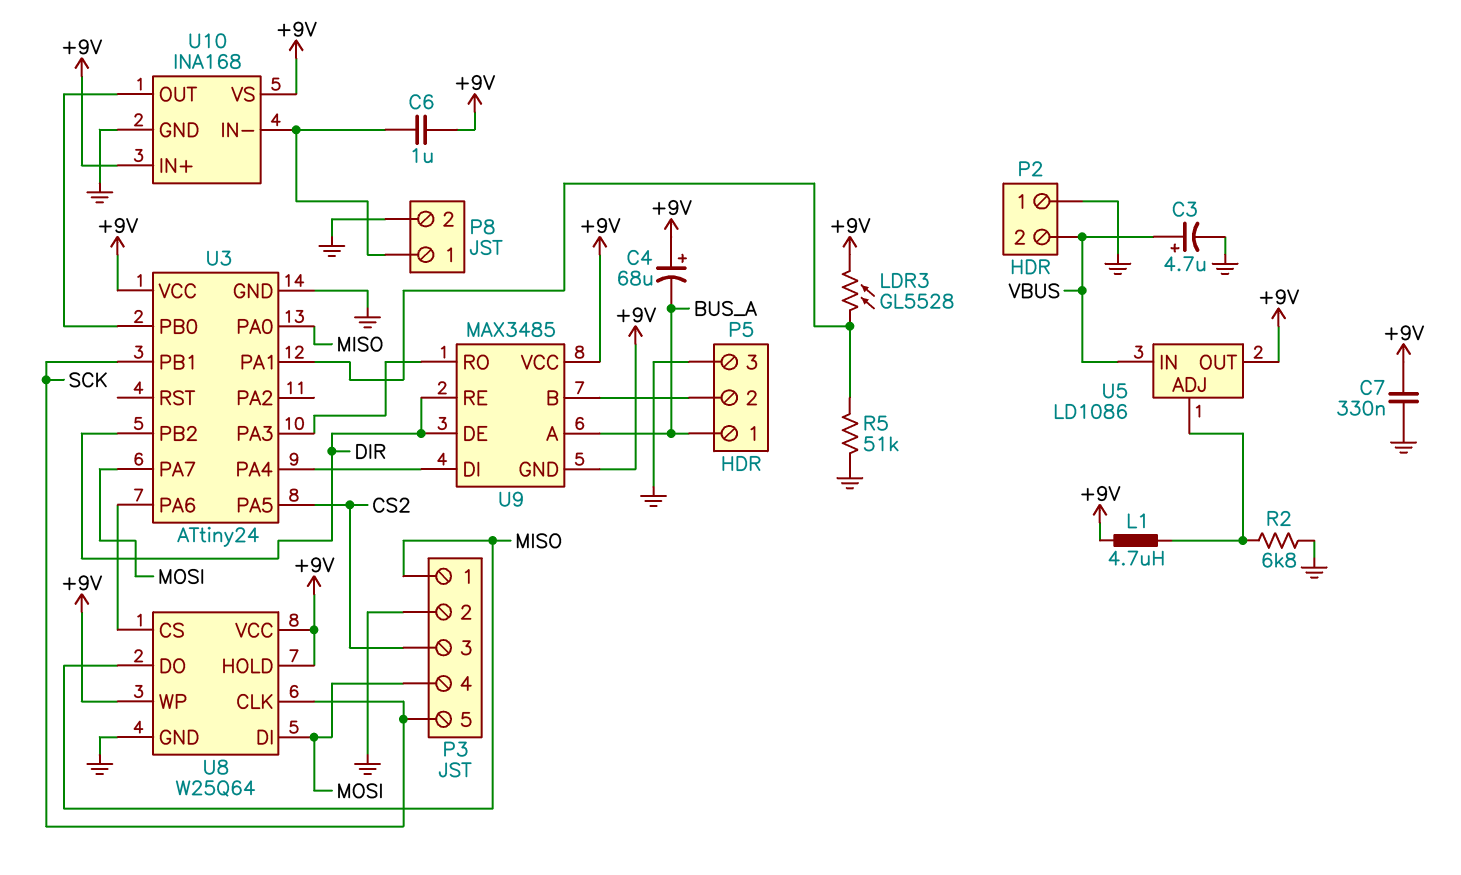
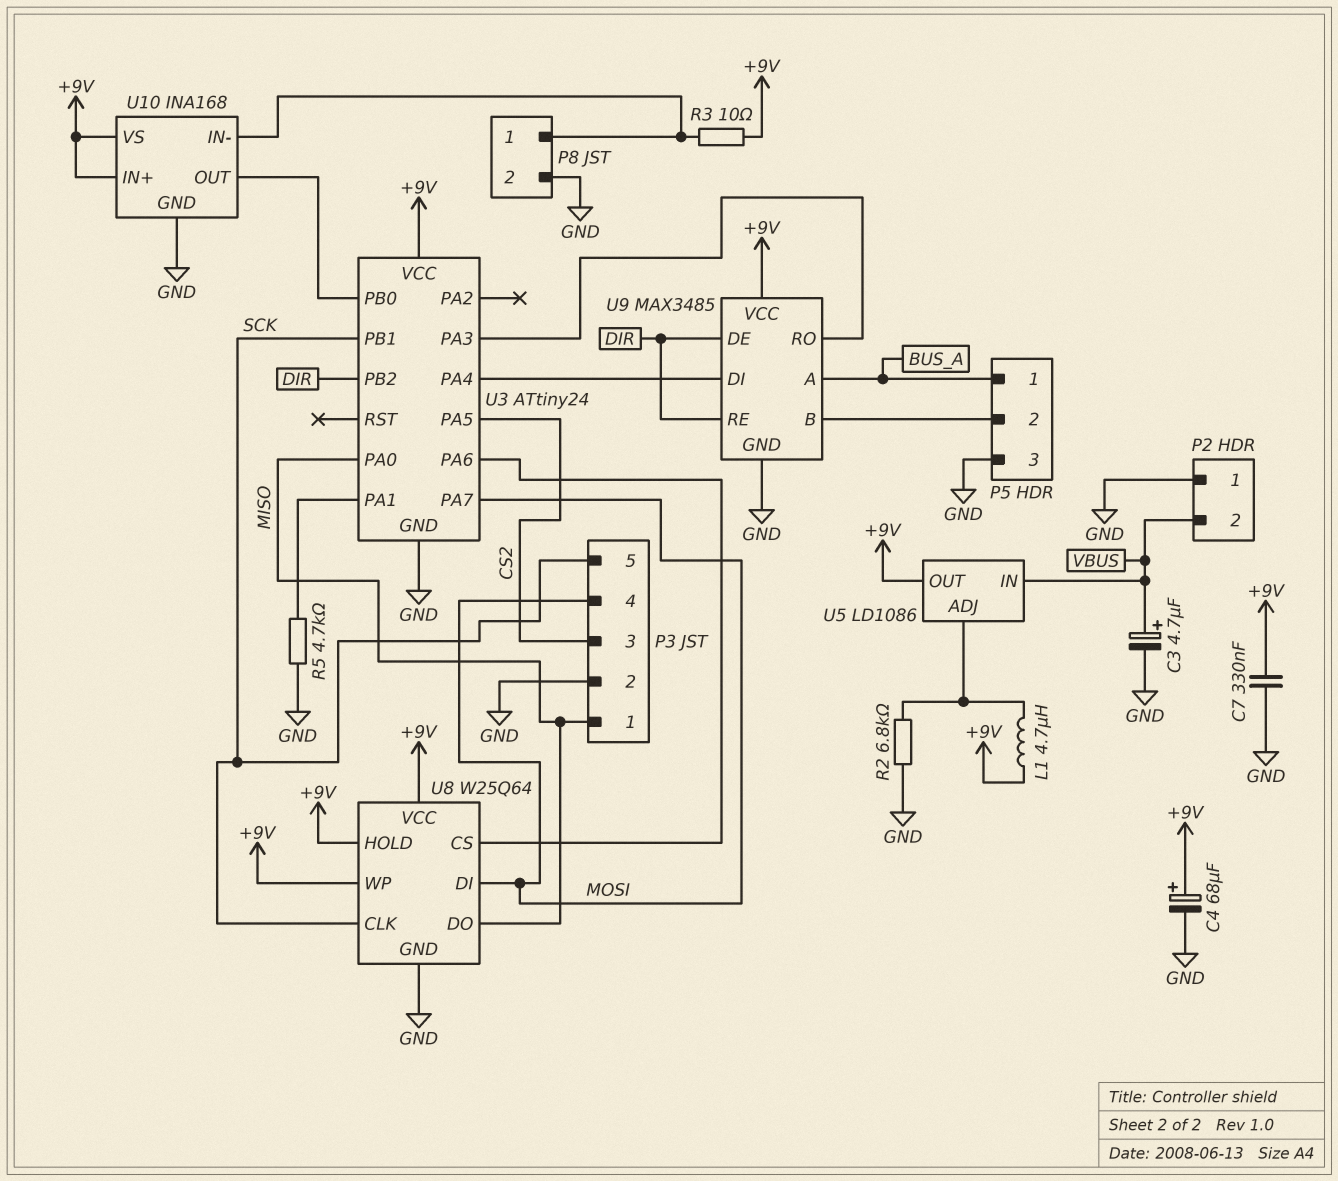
C4: 68uF (plus +9V, minus BUS_A) -> 68uF (plus +9V, minus GND)
C6: 1uF (+9V, P8/1) -> none
LDR3: GL5528 (+9V, U3/PA1) -> none
R3: none -> 10 (+9V, P8/1)
R5: 51k (GND, U3/PA1) -> 4.7k (GND, U3/PA1)
U9 pin GND: +9V -> GND

